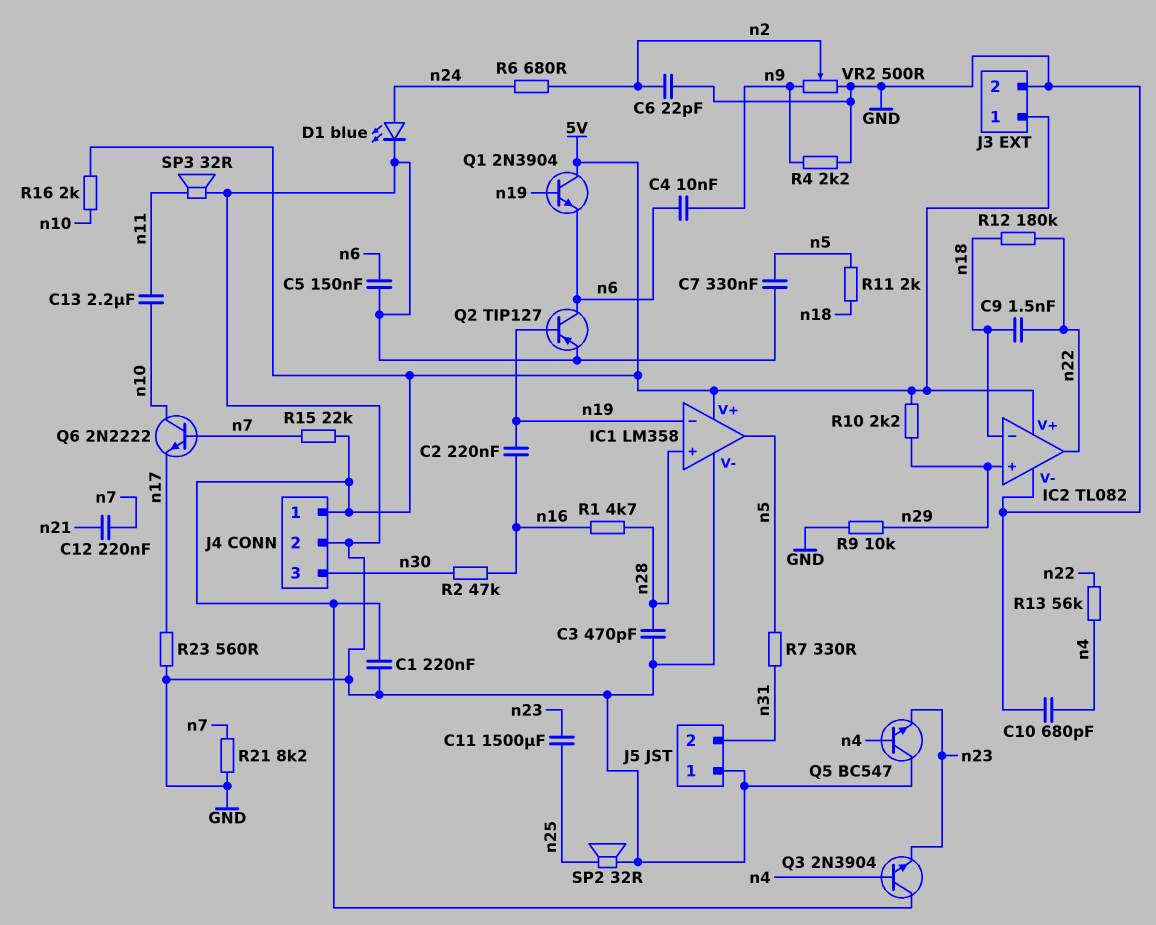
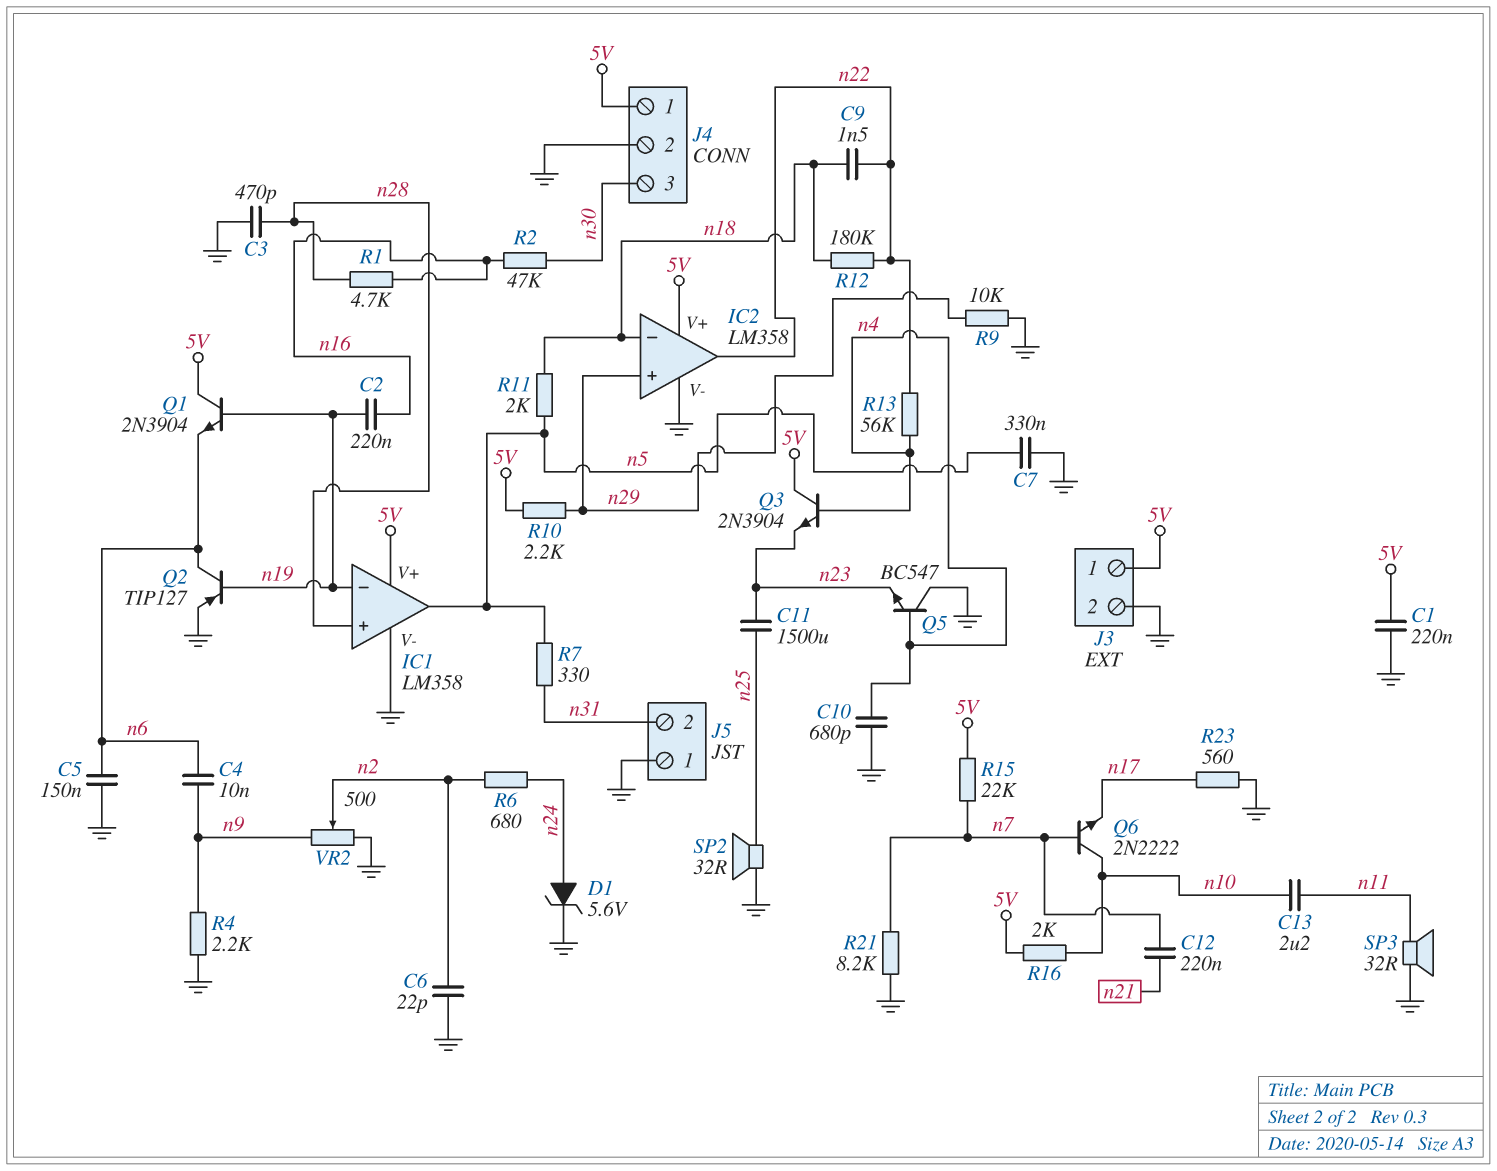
D1: LED blue (A n24, K GND) -> zener 5.6V (A n24, K GND)
IC2: TL082 -> LM358

